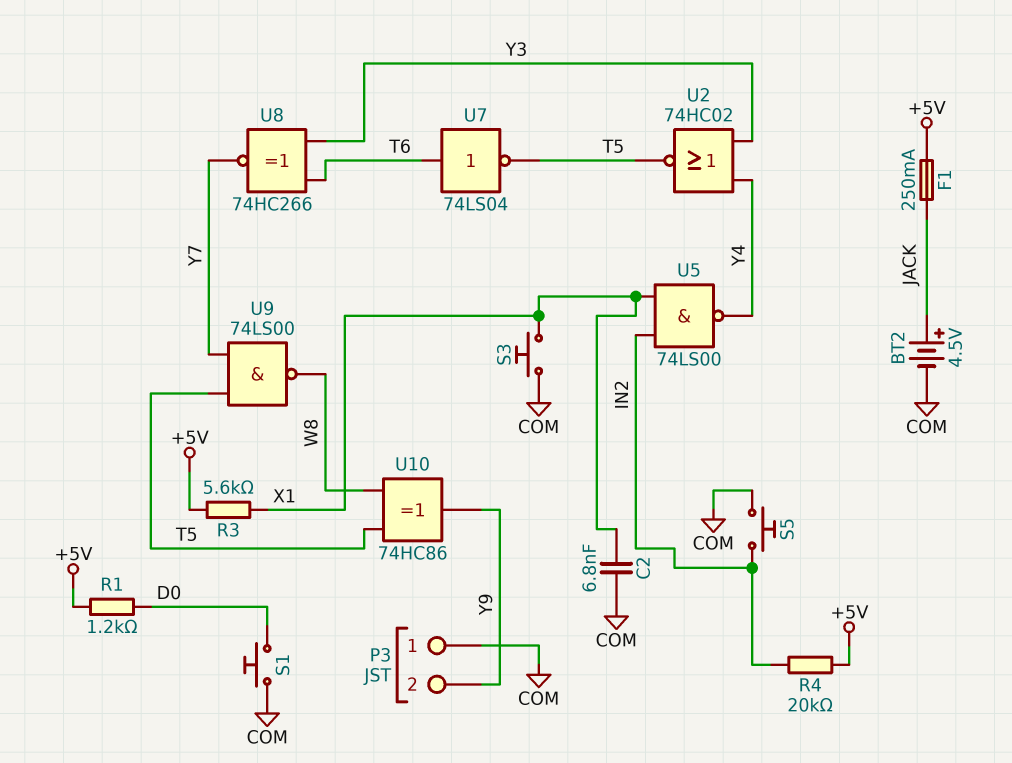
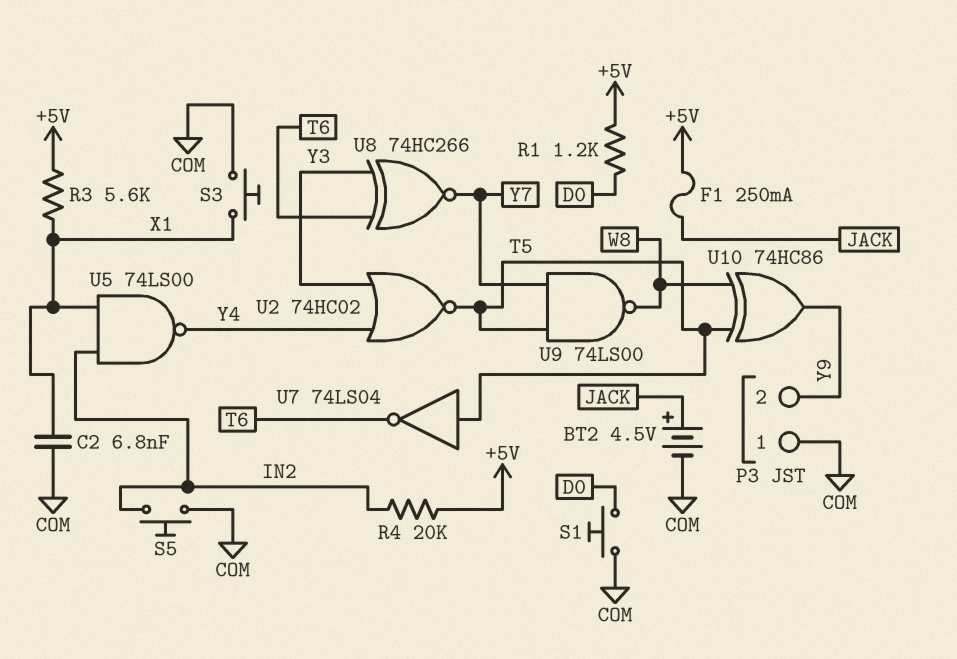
U7: NOT 74LS04 (in T6, out T5) -> NOT 74LS04 (in T5, out T6)

